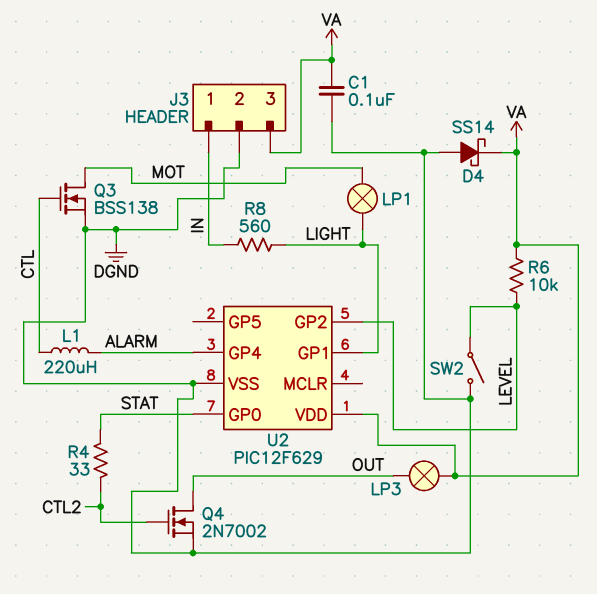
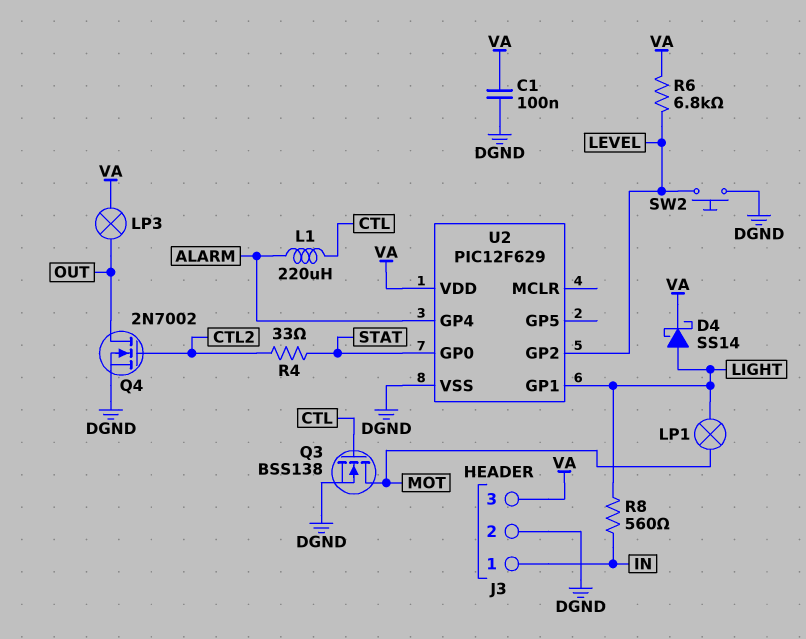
D4: schottky SS14 (A DGND, K VA) -> schottky SS14 (A LIGHT, K VA)
R6: 10k (LEVEL, VA) -> 6.8k (LEVEL, VA)
SW2: switch (DGND, LEVEL) -> button (DGND, LEVEL)

